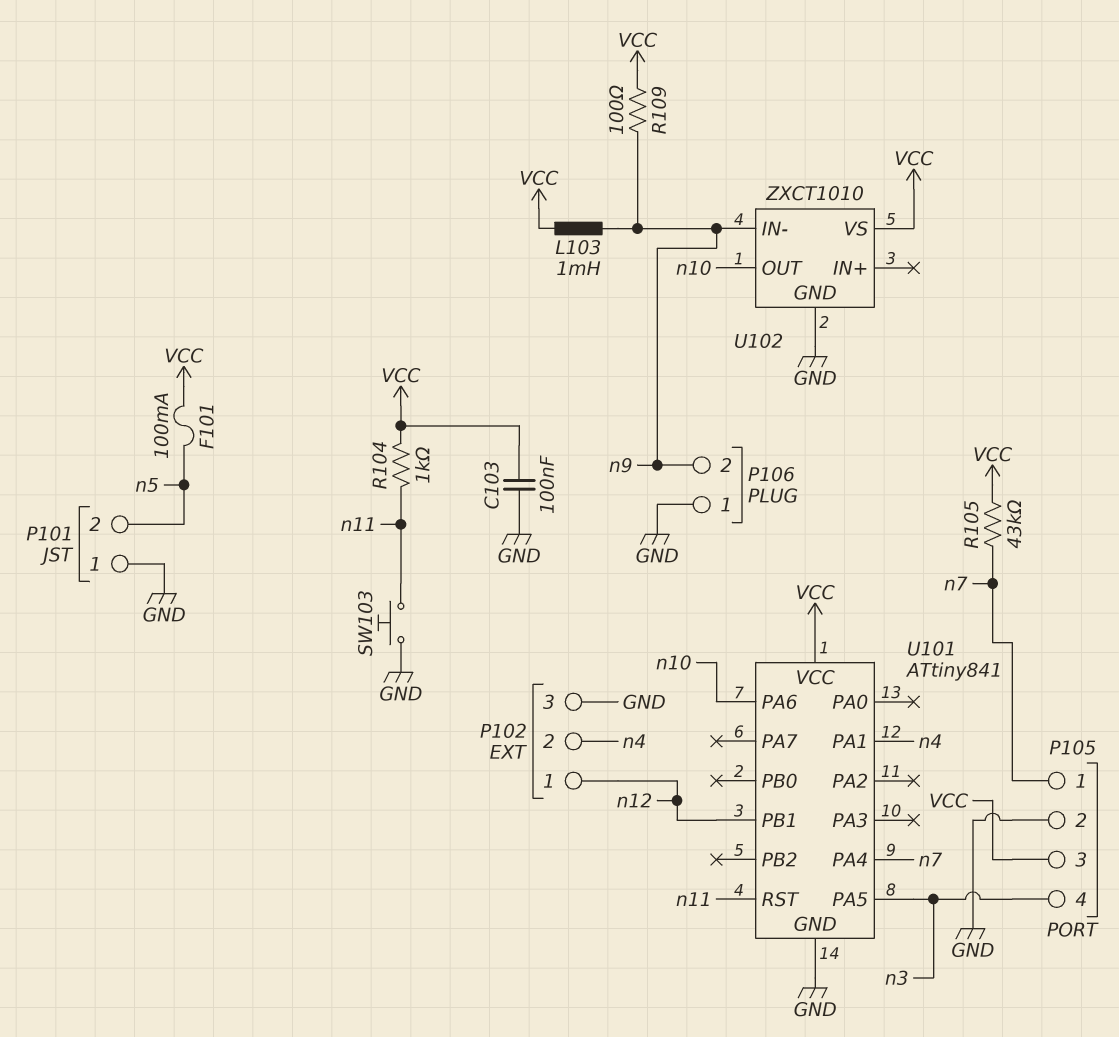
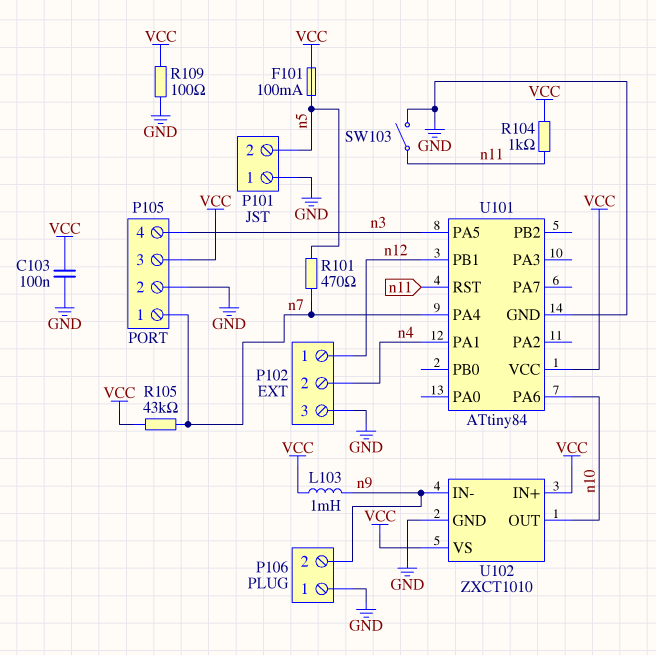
R101: none -> 470 (n5, n7)
R109: 100 (VCC, n9) -> 100 (GND, VCC)
SW103: button (GND, n11) -> switch (GND, n11)
U101: ATtiny841 -> ATtiny84
U102 pin IN+: none -> VCC

